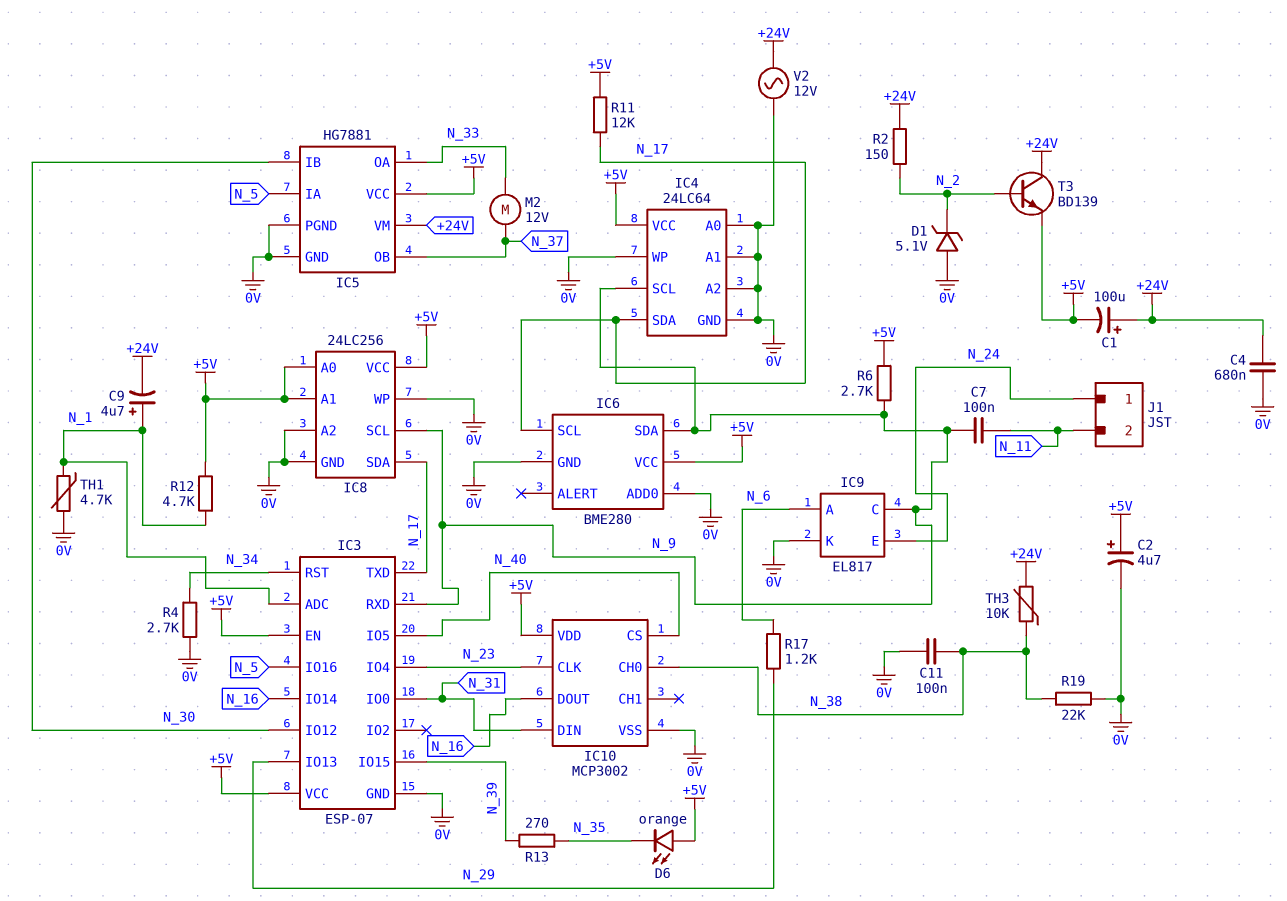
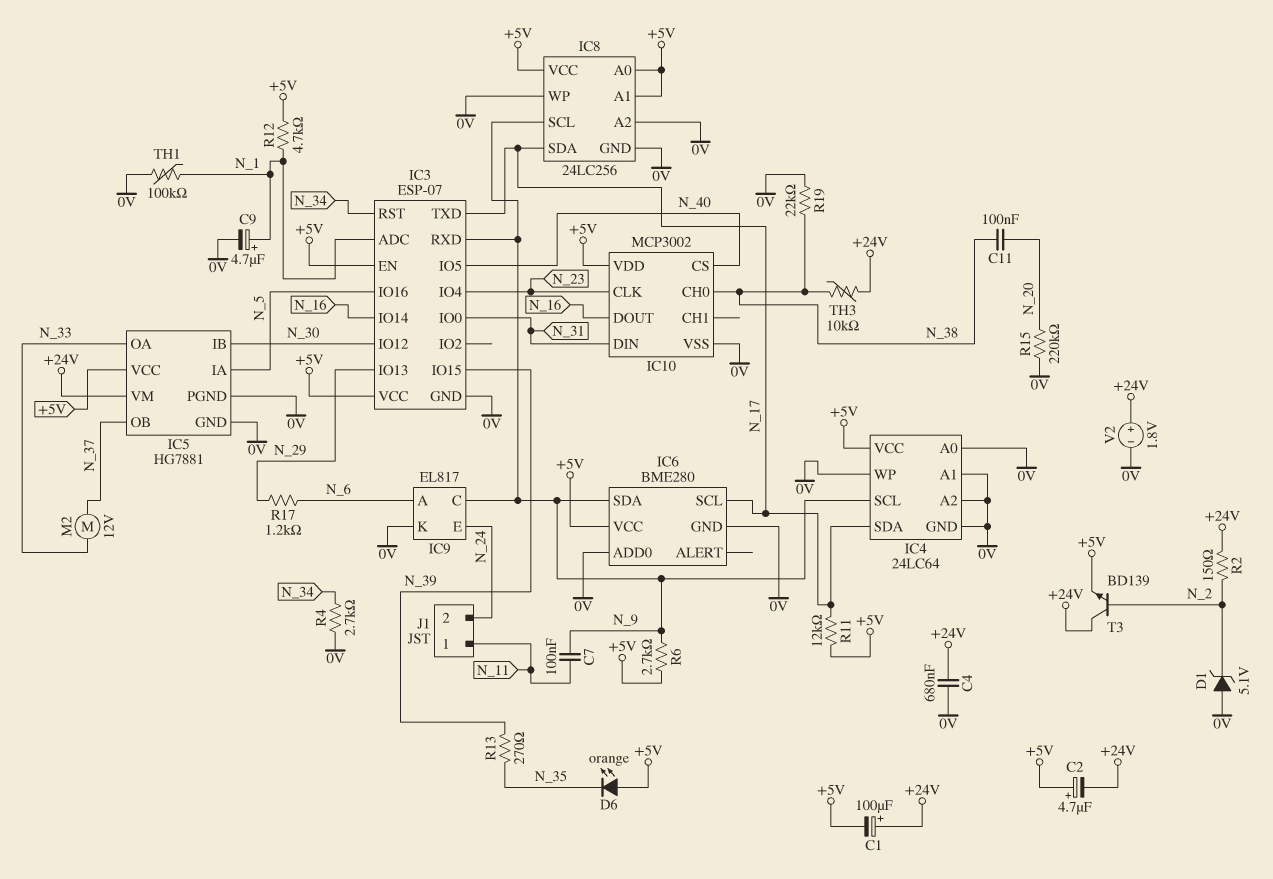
C2: 4.7uF (plus +5V, minus 0V) -> 4.7uF (plus +5V, minus +24V)
C9: 4.7uF (plus N_1, minus +24V) -> 4.7uF (plus N_1, minus 0V)
C11: 100nF (0V, N_38) -> 100nF (N_20, N_38)
J1 pin 1: N_24 -> N_11
J1 pin 2: N_11 -> N_24
R15: none -> 220k (0V, N_20)
TH1: 4.7k (0V, N_1) -> 100k (0V, N_1)
V2: AC 12V (+24V, 0V) -> 1.8V (plus +24V, minus 0V)

